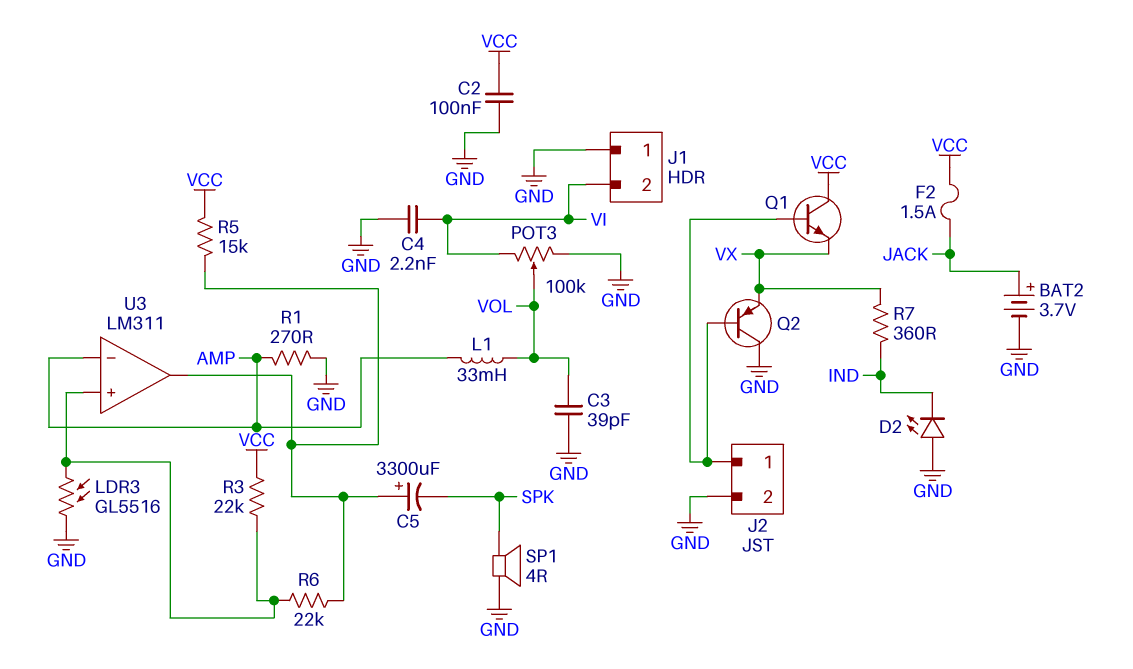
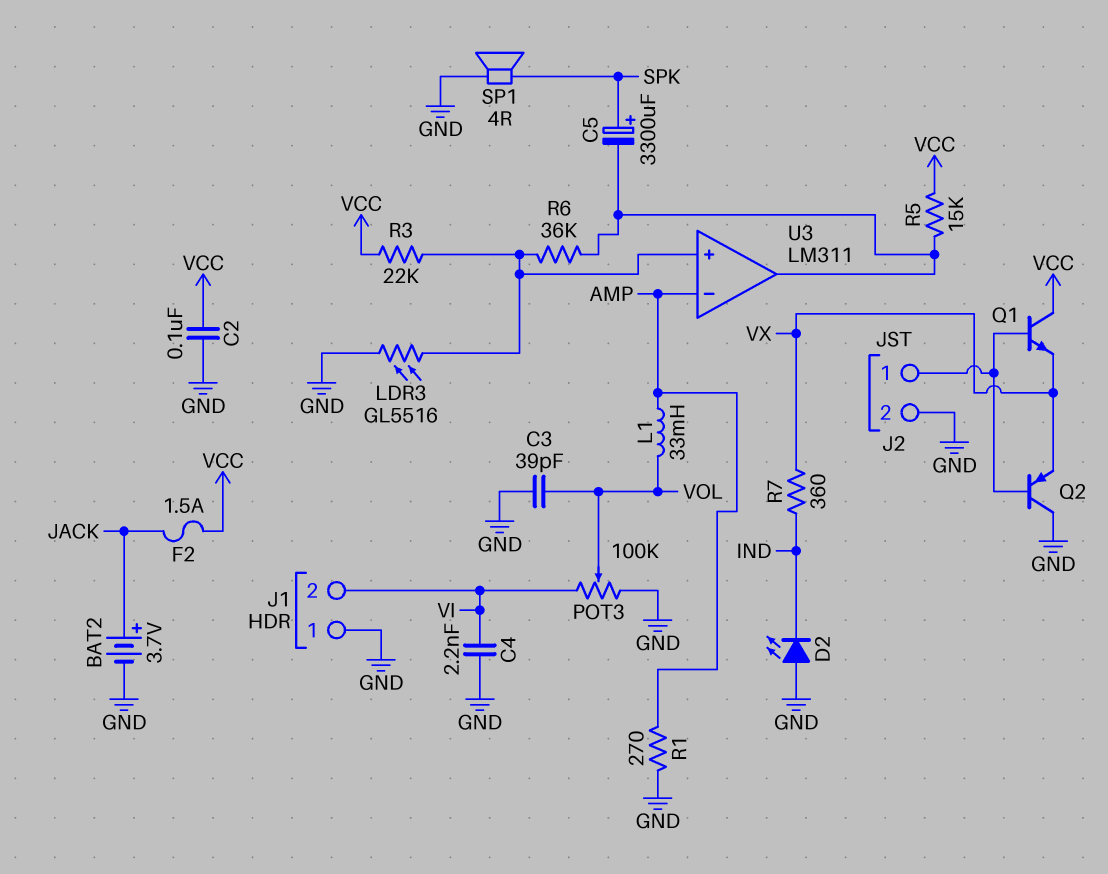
C5: 3300uF (plus U3/out, minus SPK) -> 3300uF (plus SPK, minus U3/out)
R6: 22k (U3/in+, U3/out) -> 36k (U3/in+, U3/out)

